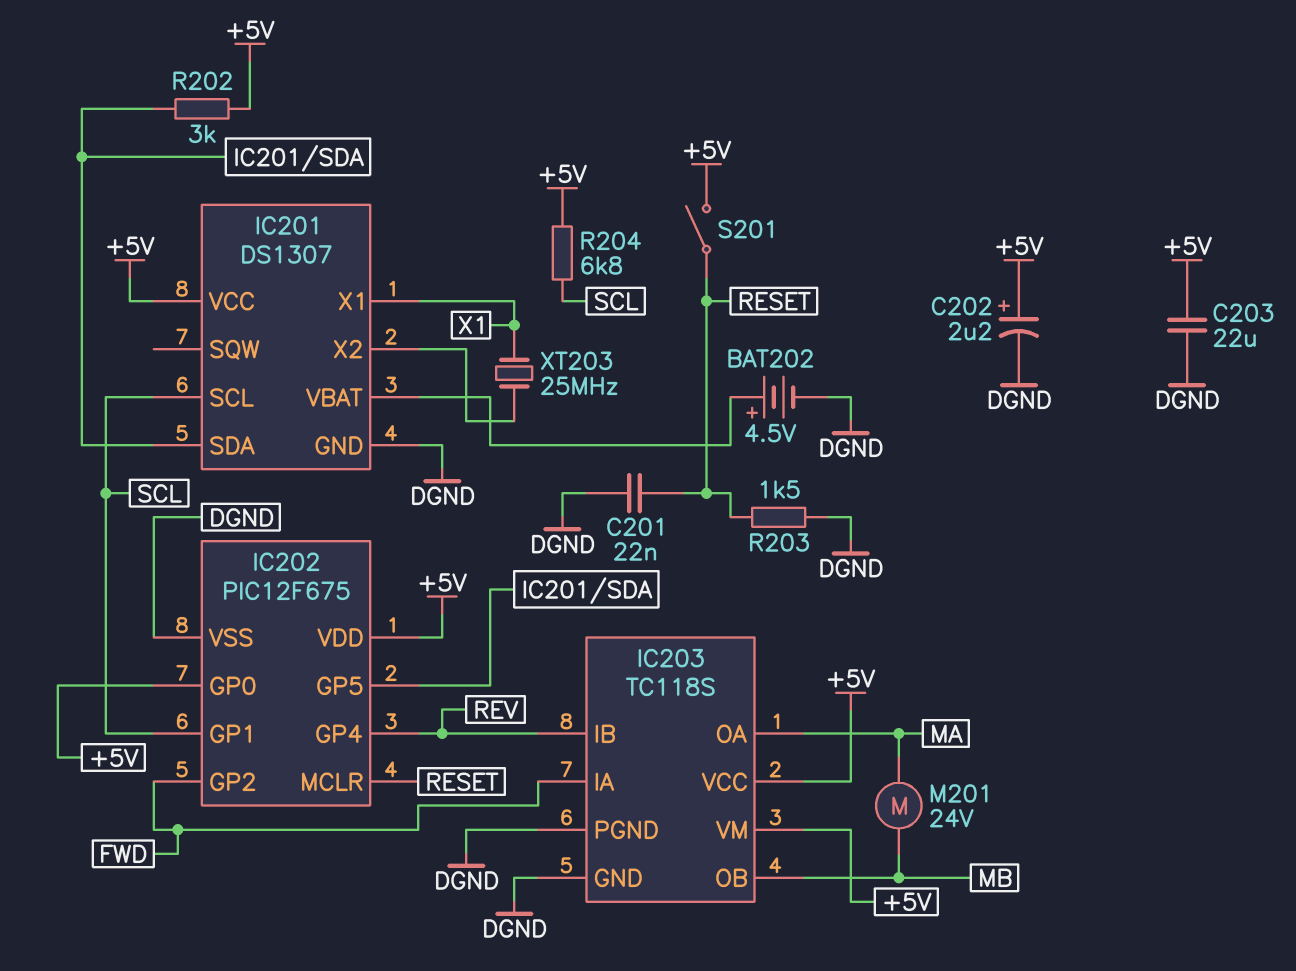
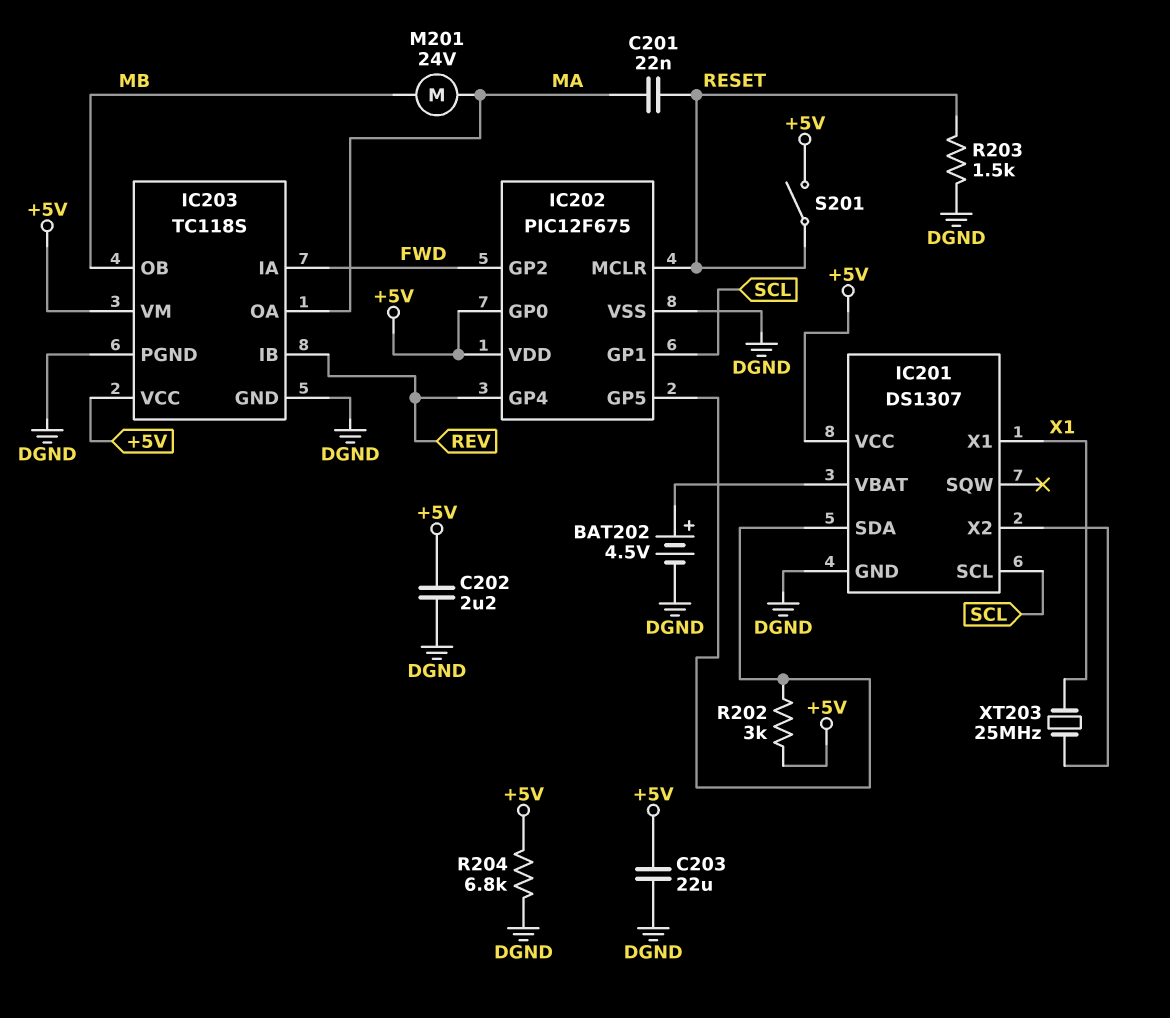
C201: 22nF (DGND, RESET) -> 22nF (MA, RESET)
C202: 2.2uF (plus +5V, minus DGND) -> 2.2uF (+5V, DGND)
R204: 6.8k (+5V, SCL) -> 6.8k (+5V, DGND)

